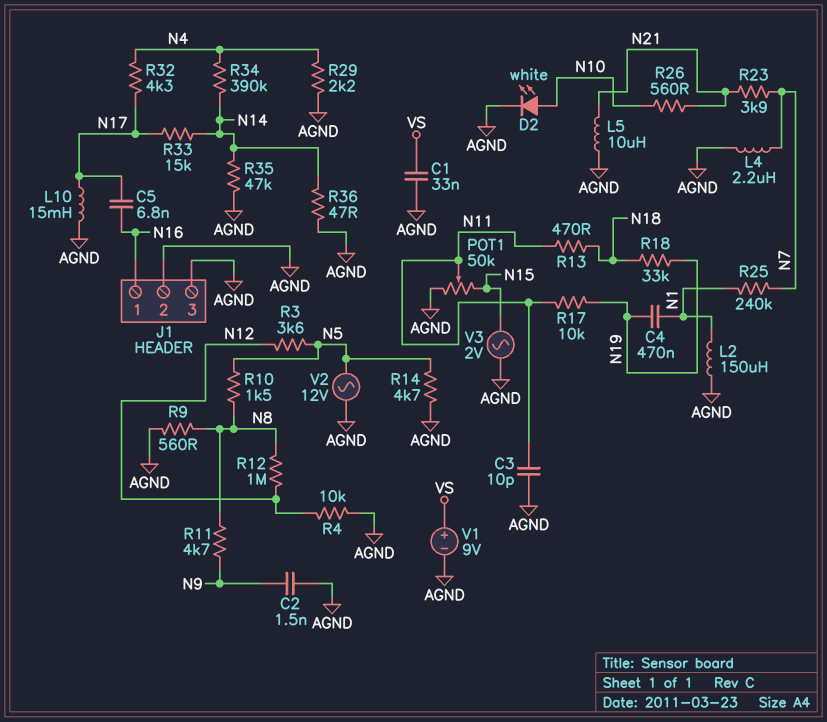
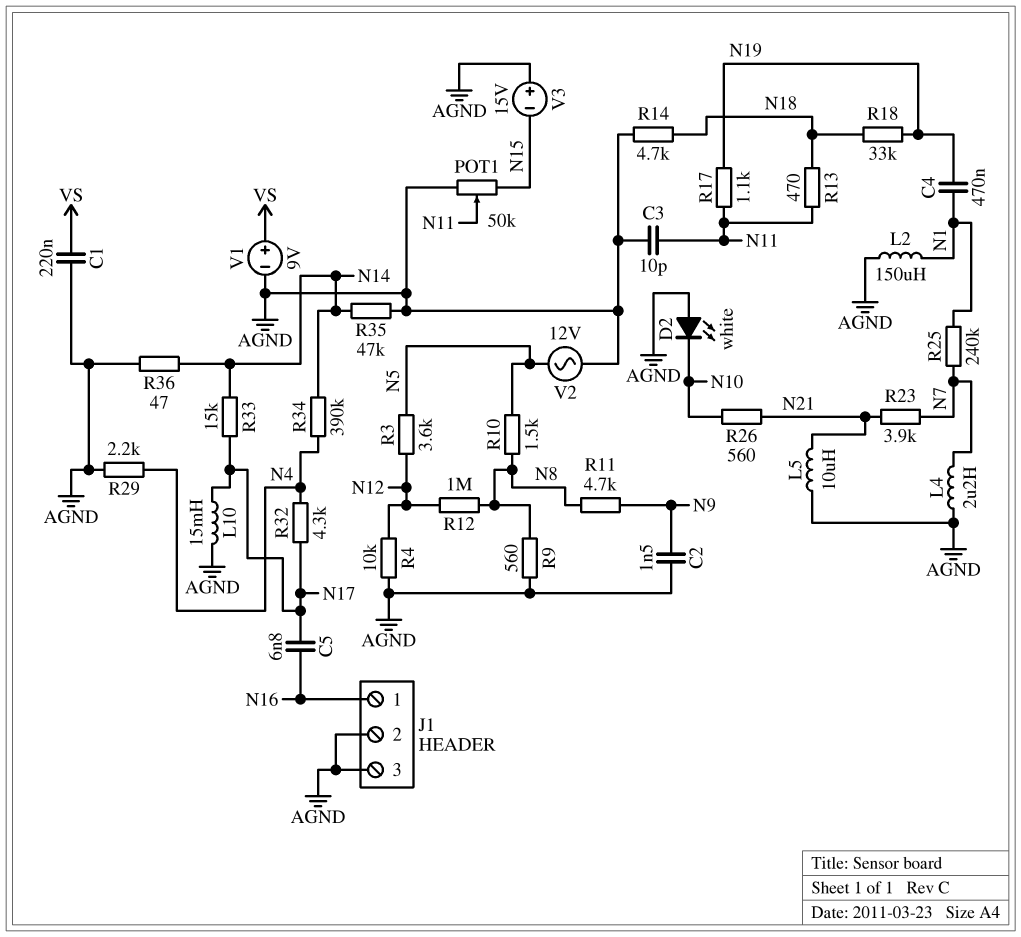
C1: 33nF (AGND, VS) -> 220nF (AGND, VS)
D2: LED white (A N10, K AGND) -> LED white (A AGND, K N10)
R14: 4.7k (AGND, N5) -> 4.7k (AGND, N18)
R17: 10k (N11, N19) -> 1.1k (N11, N19)
V3: AC 2V (AGND, N15) -> 15V (plus AGND, minus N15)

